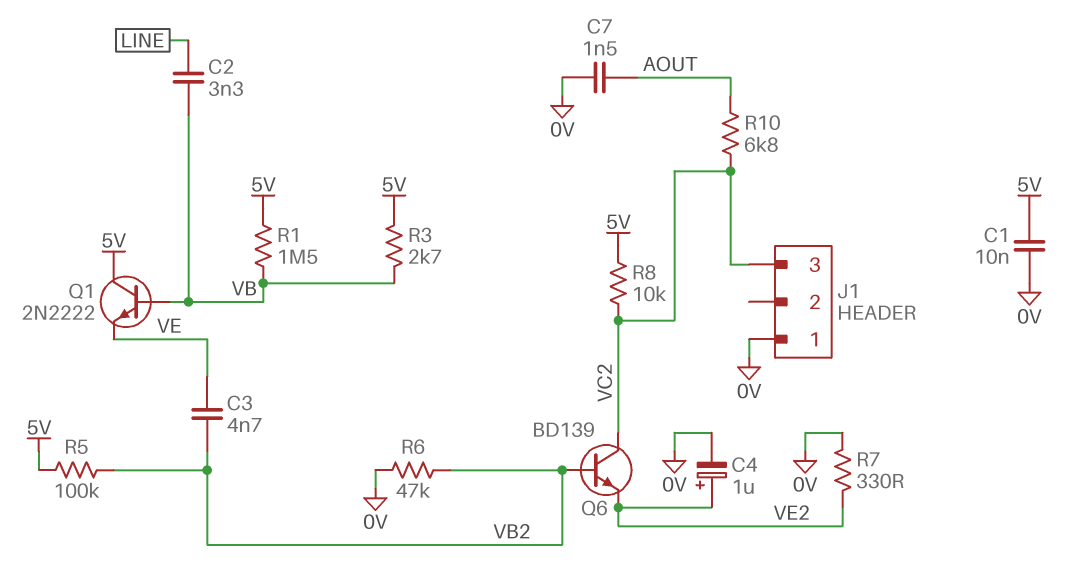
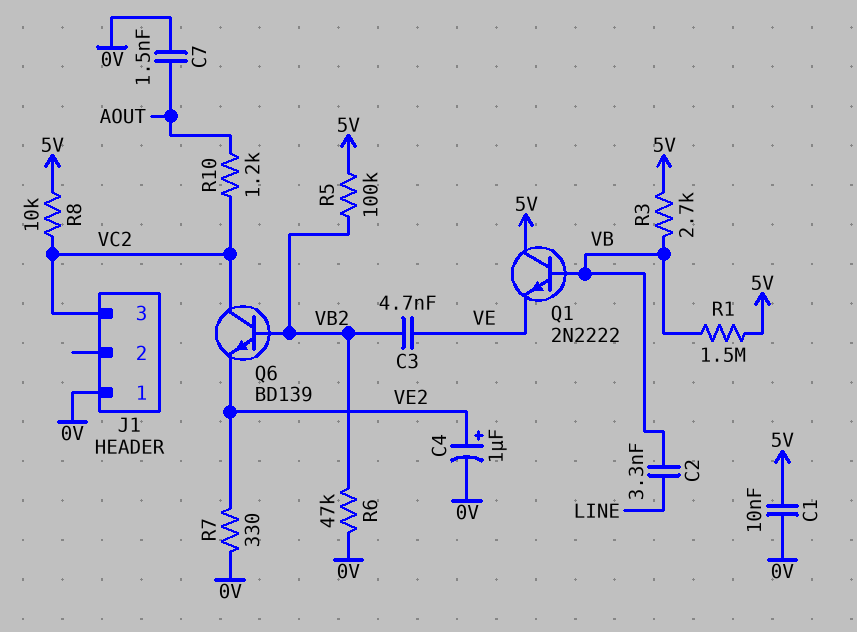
R10: 6.8k (AOUT, VC2) -> 1.2k (AOUT, VC2)

